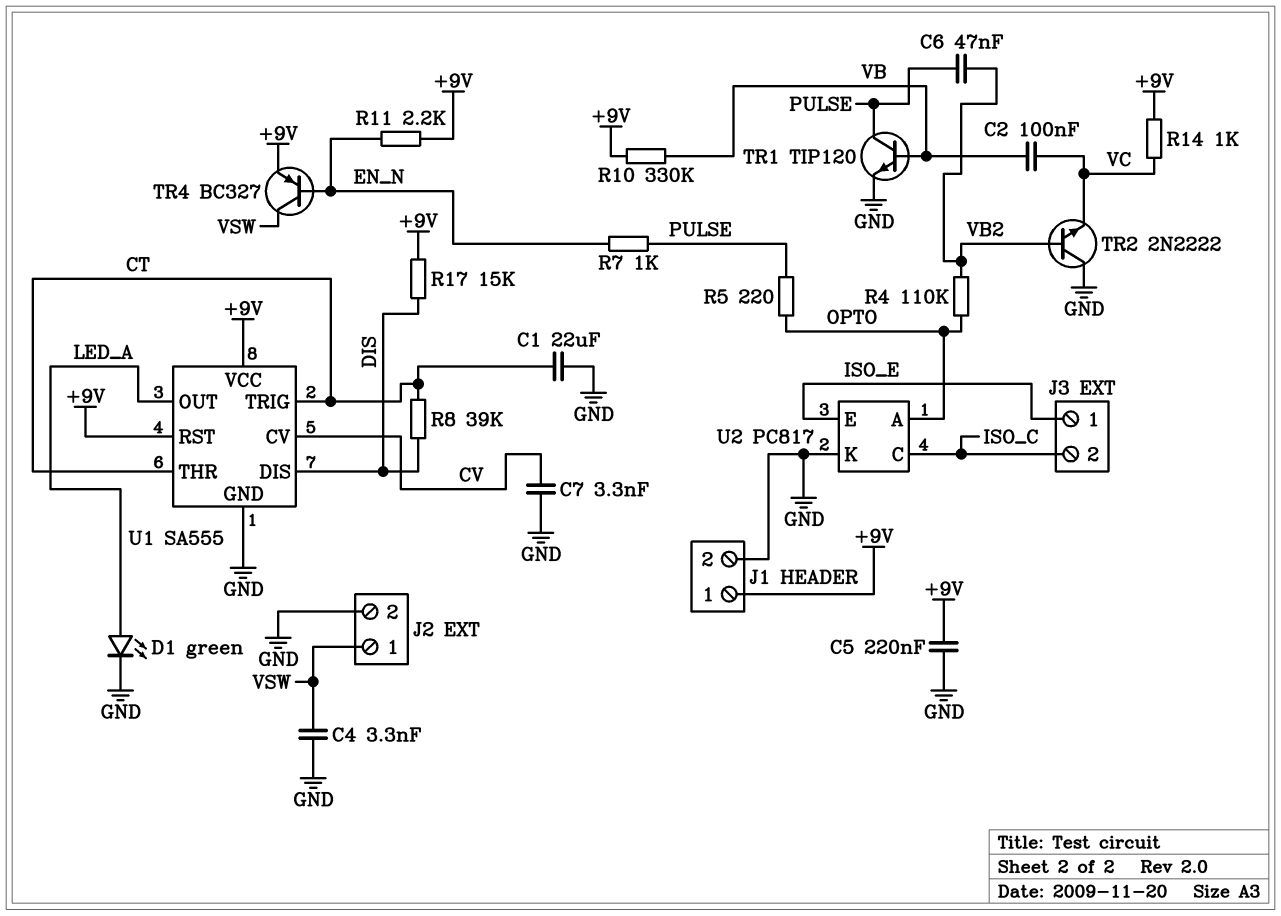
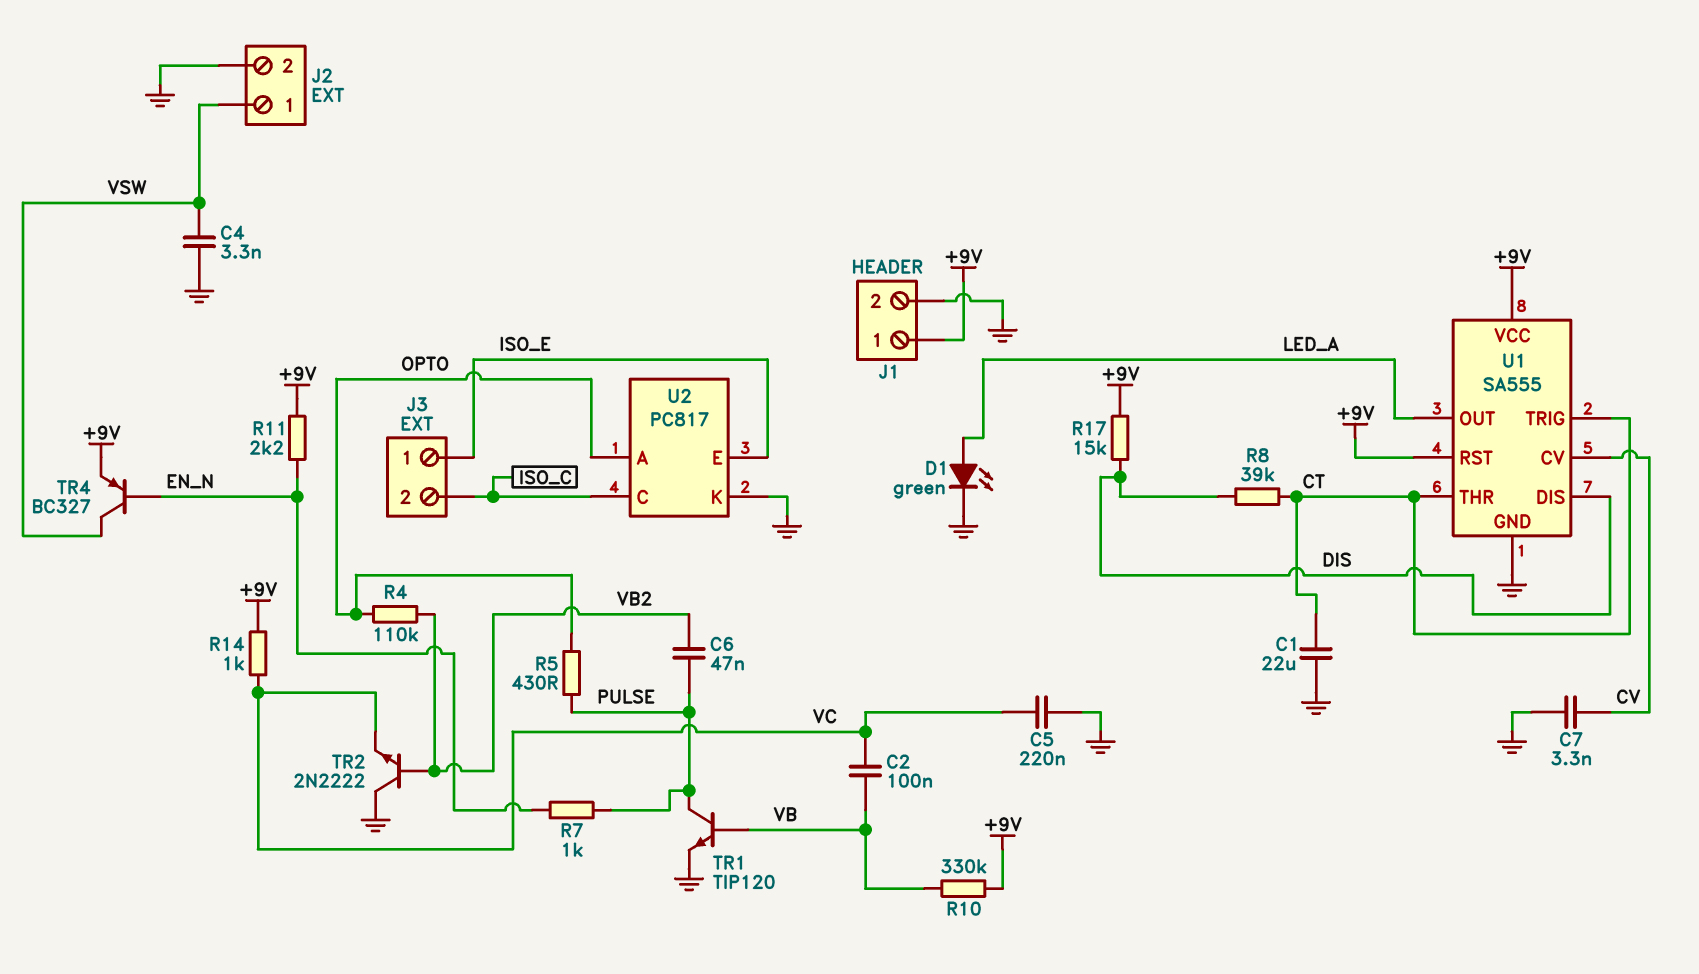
C5: 220nF (+9V, GND) -> 220nF (GND, VC)
R5: 220 (OPTO, PULSE) -> 430 (OPTO, PULSE)

